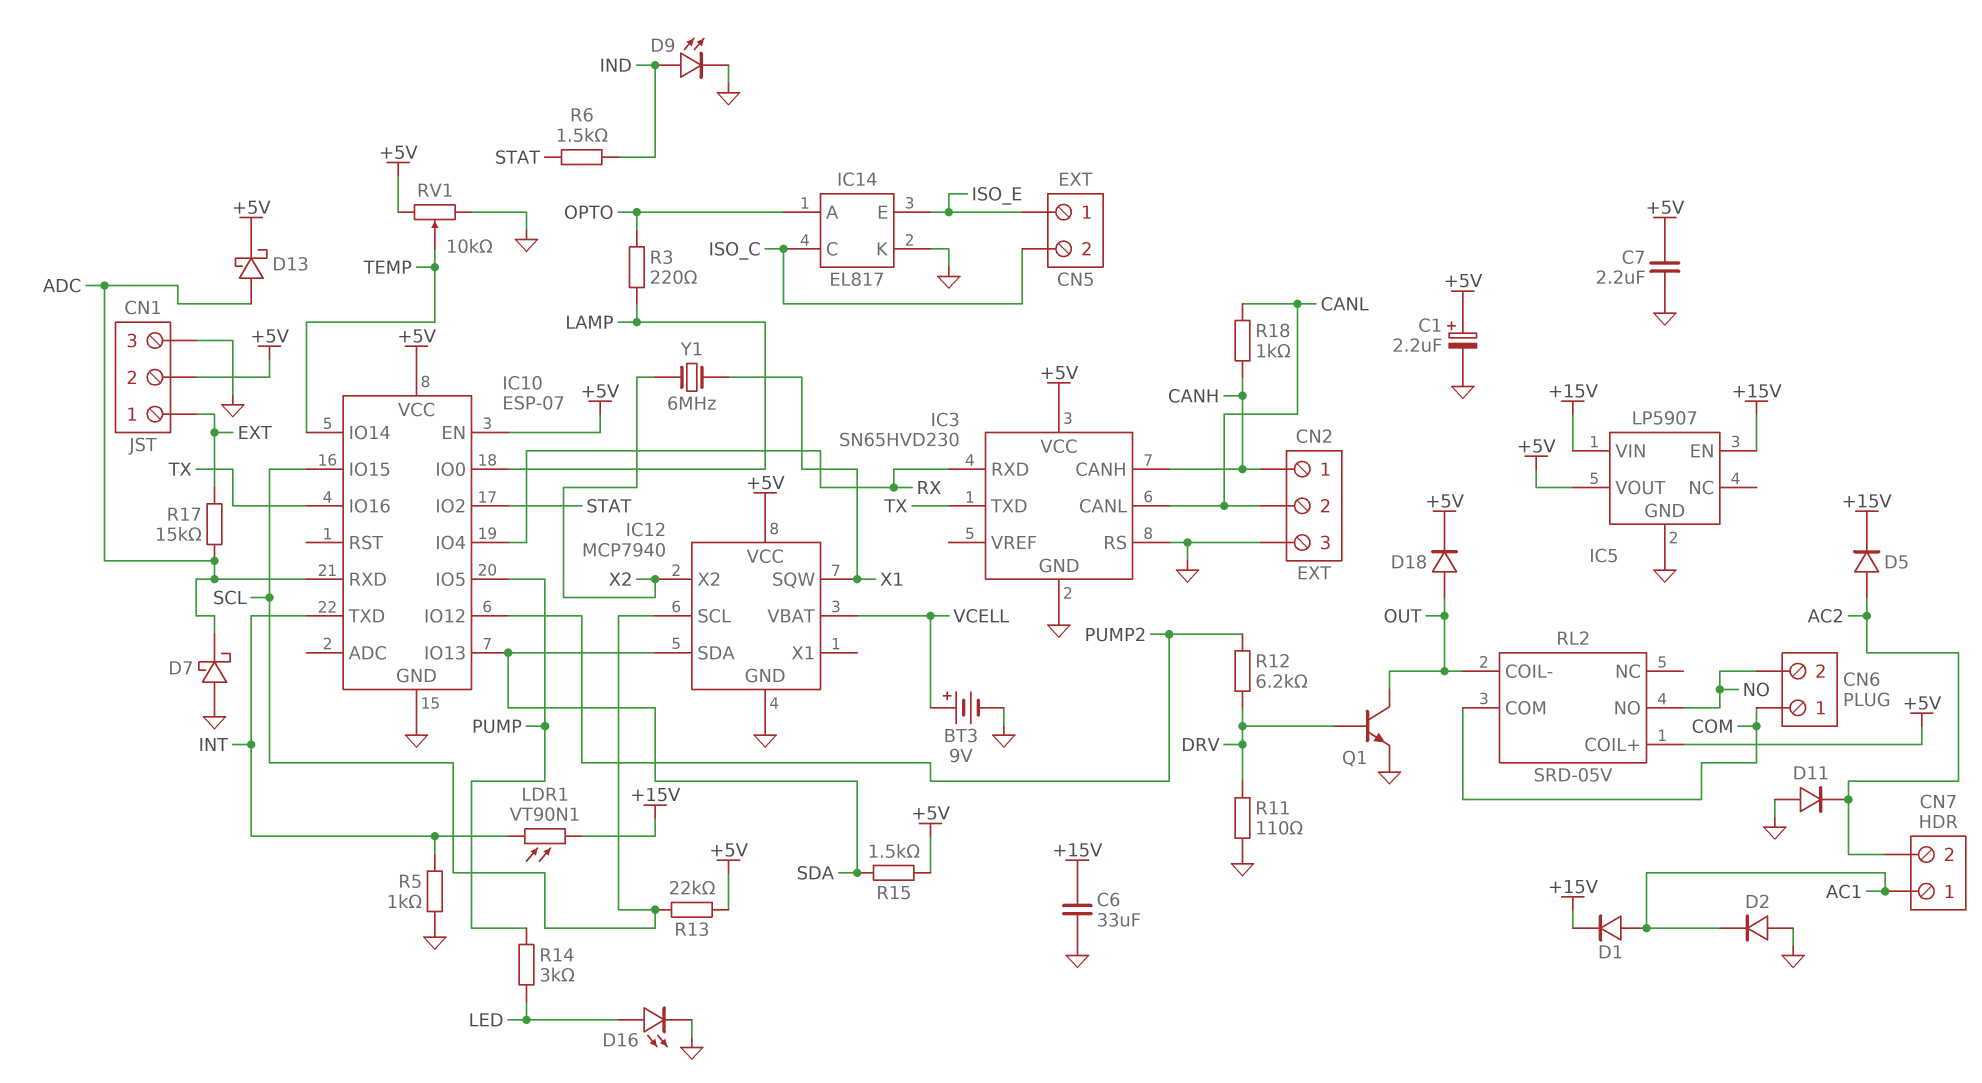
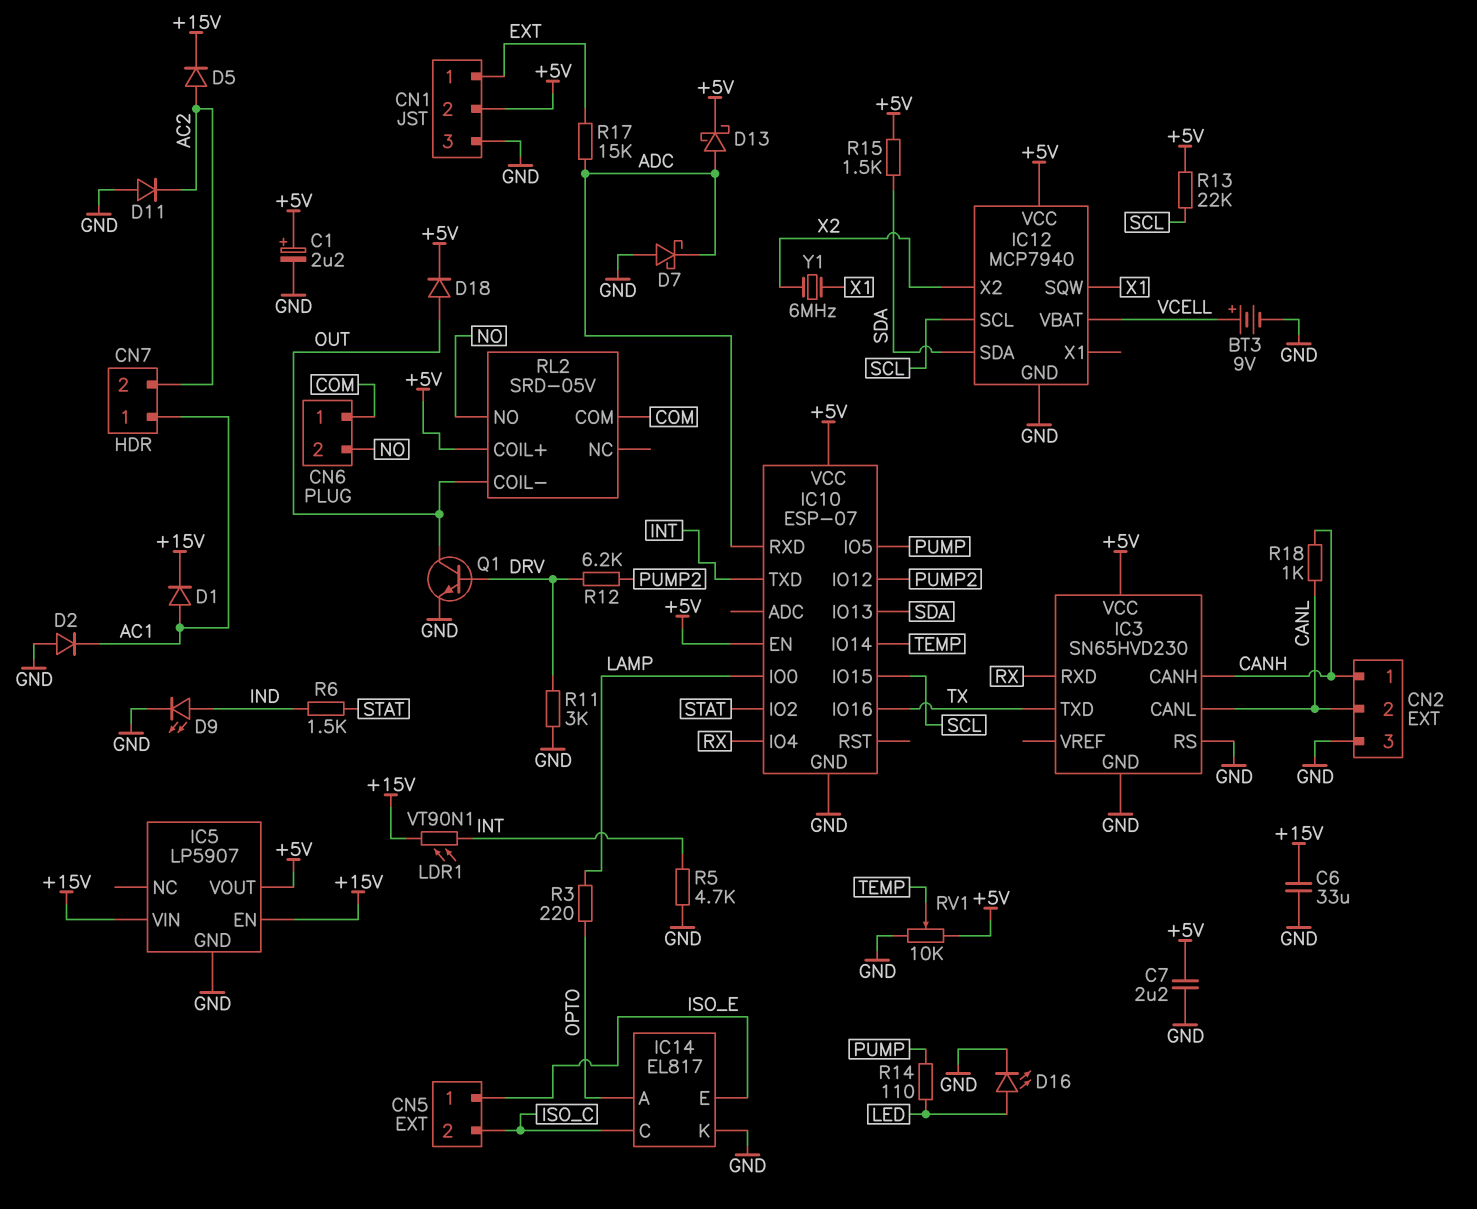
R5: 1k (GND, INT) -> 4.7k (GND, INT)
R11: 110 (DRV, GND) -> 3k (DRV, GND)
R14: 3k (LED, PUMP) -> 110 (LED, PUMP)

